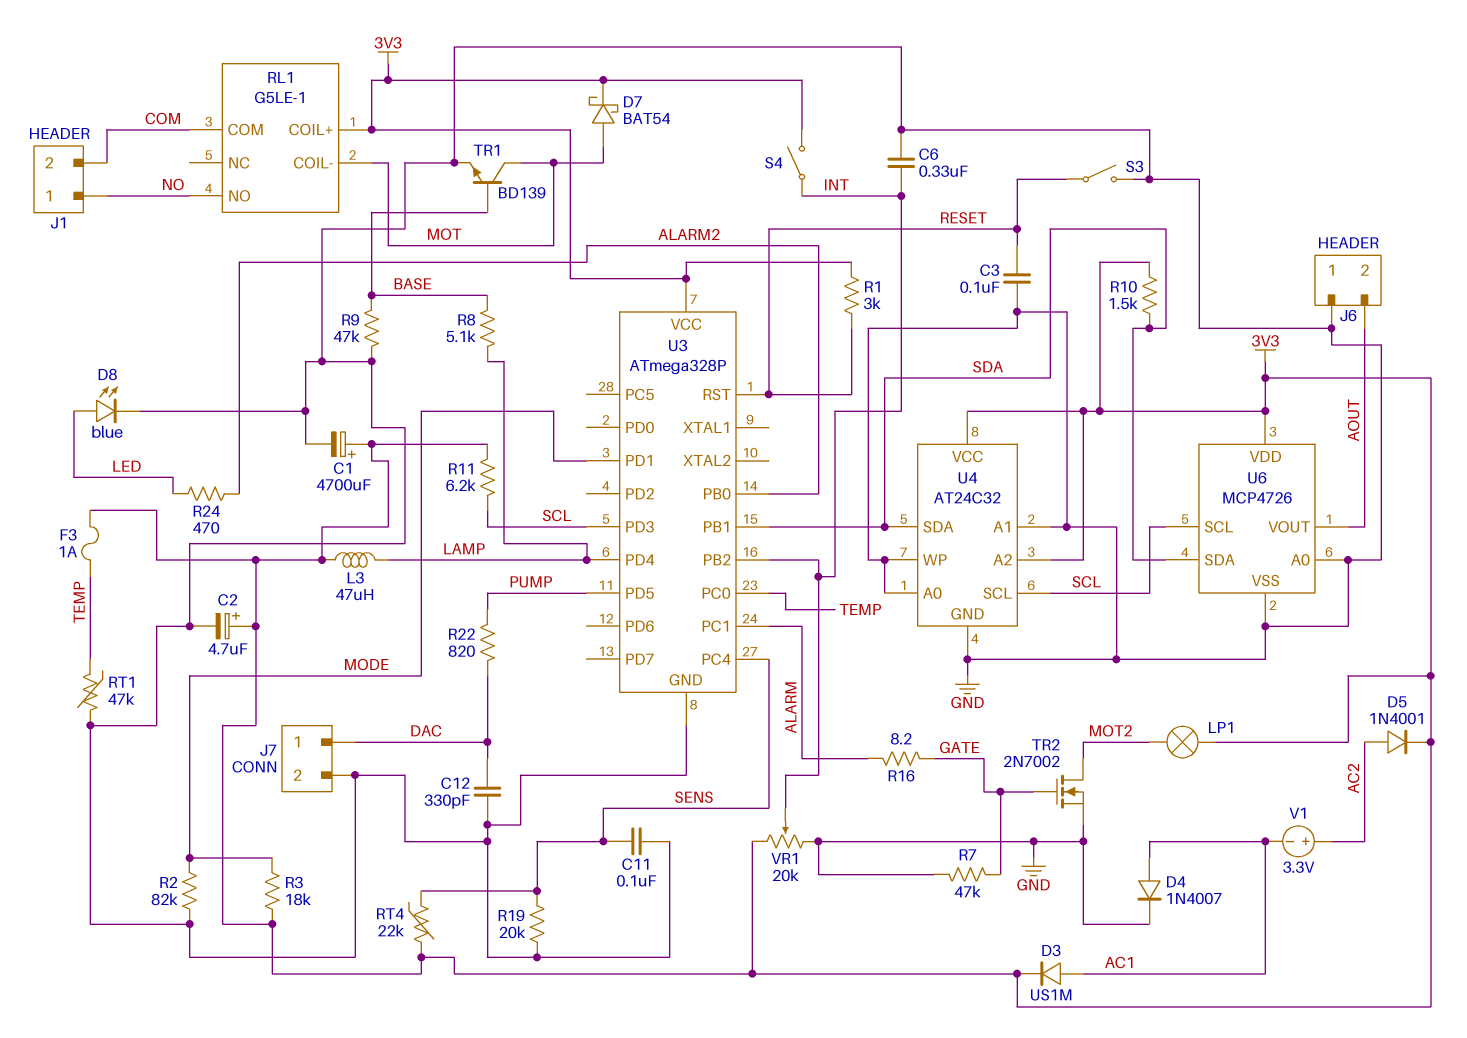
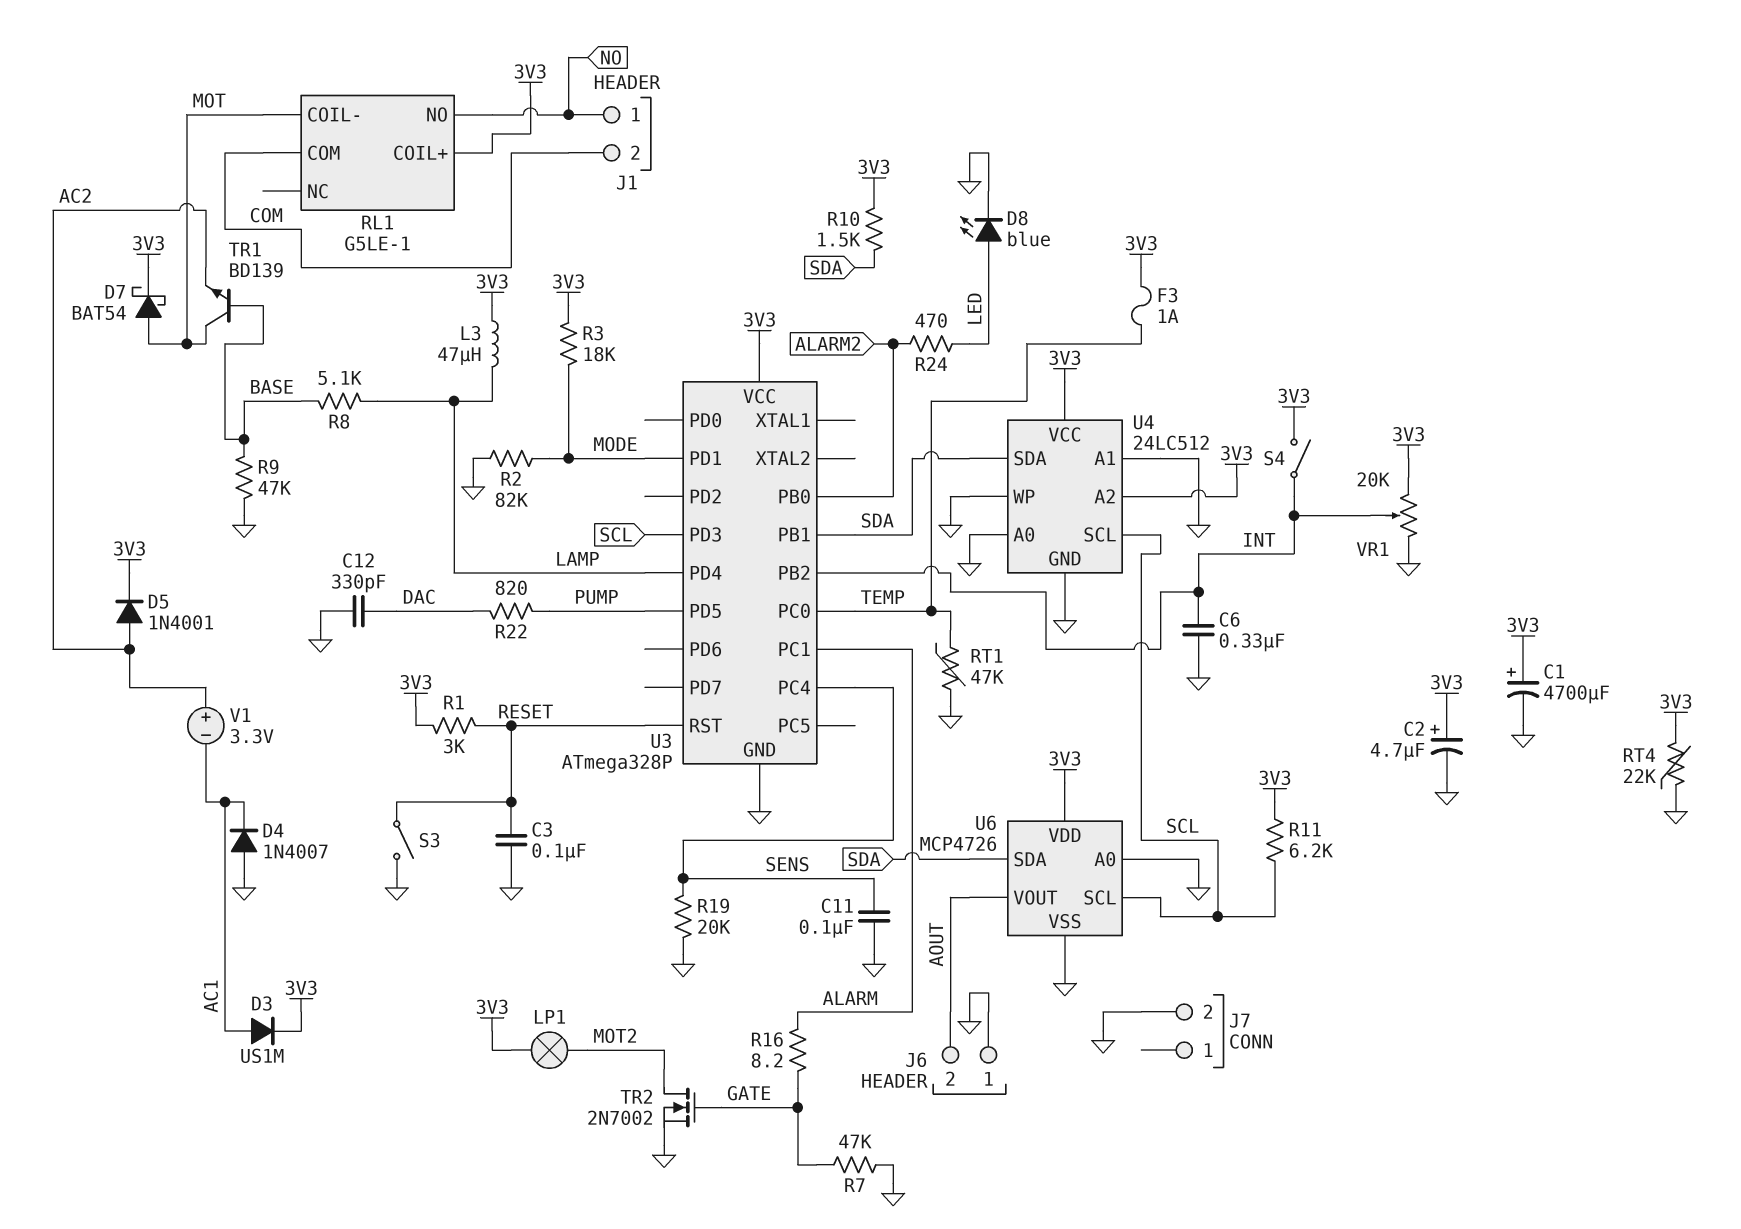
D4: diode 1N4007 (A AC1, K GND) -> diode 1N4007 (A GND, K AC1)
J7 pin 1: DAC -> none
RT4: 22k (3V3, SENS) -> 22k (3V3, GND)
TR1: NPN BD139 (B BASE, C MOT, E GND) -> NPN BD139 (B BASE, C MOT, E AC2)
U4: AT24C32 -> 24LC512

